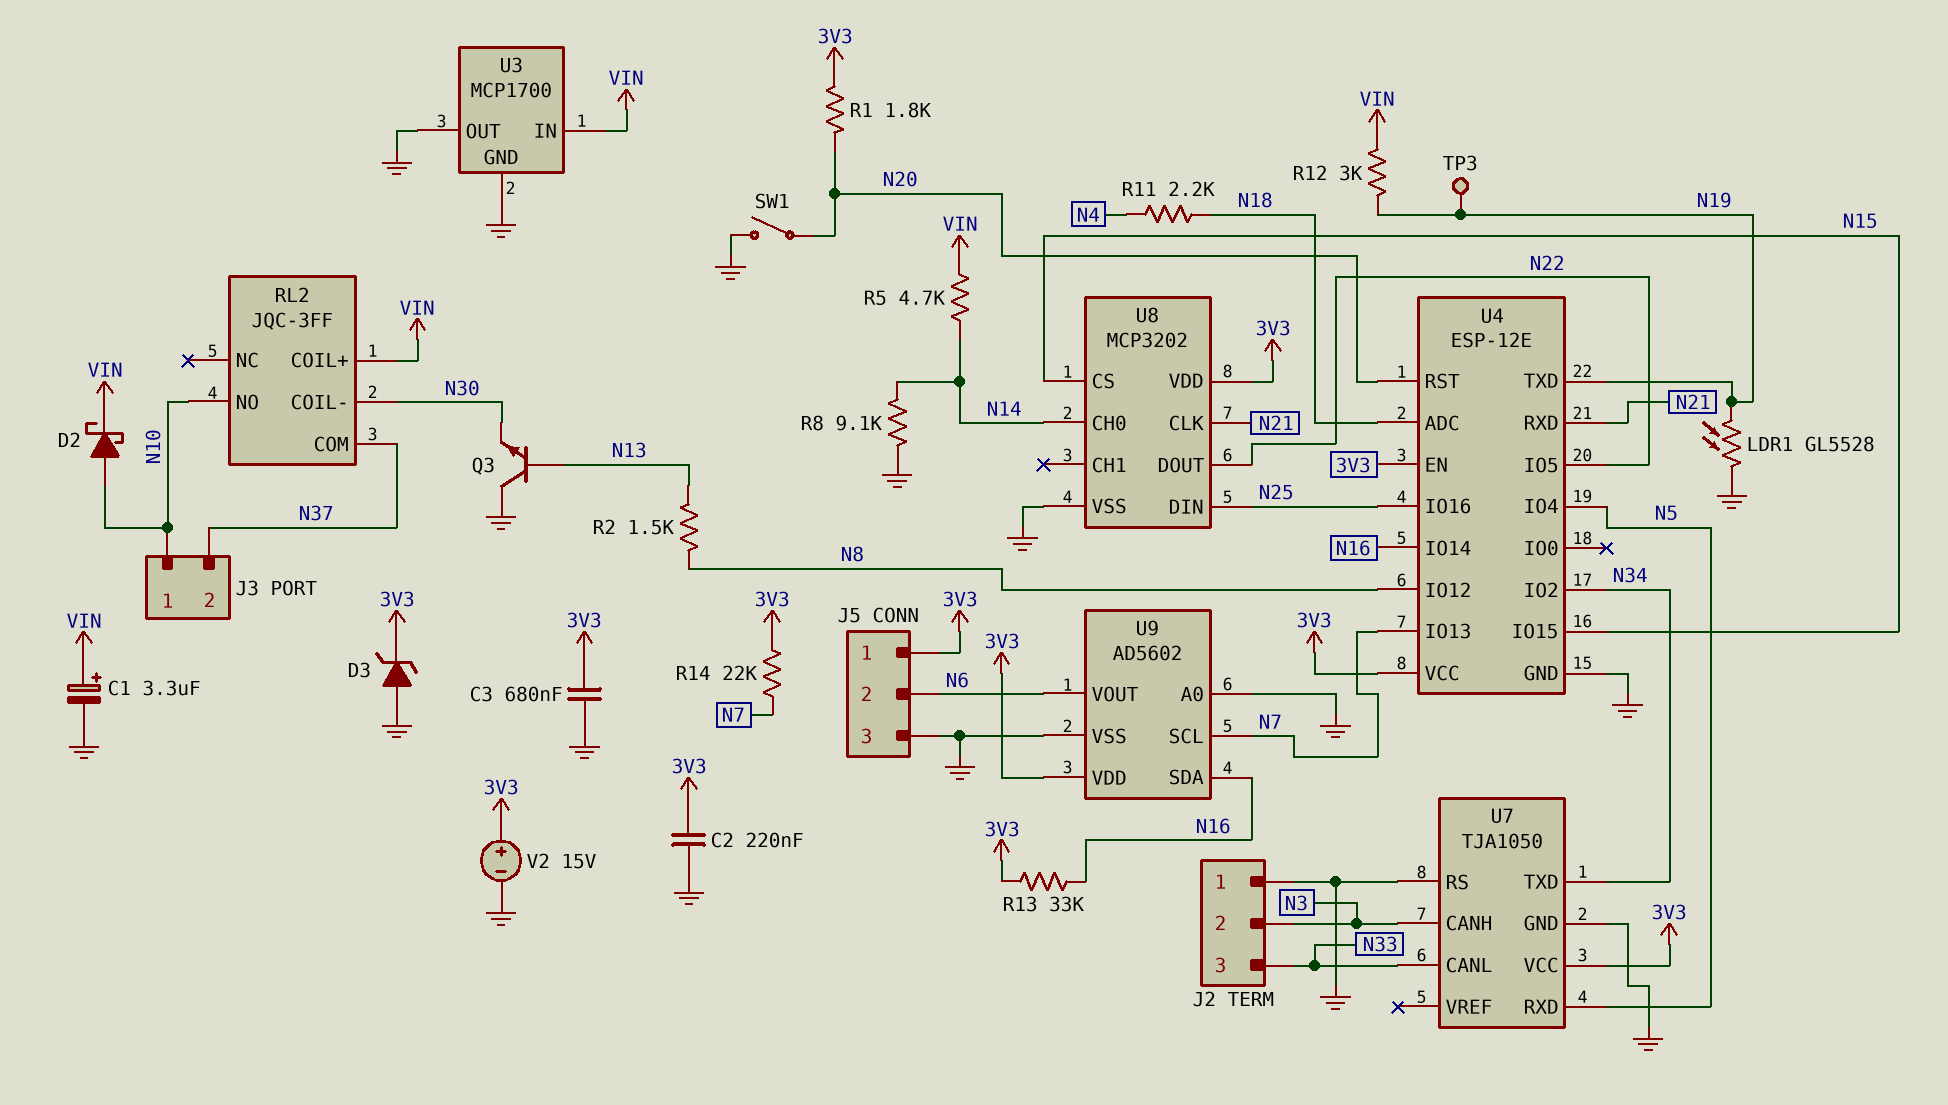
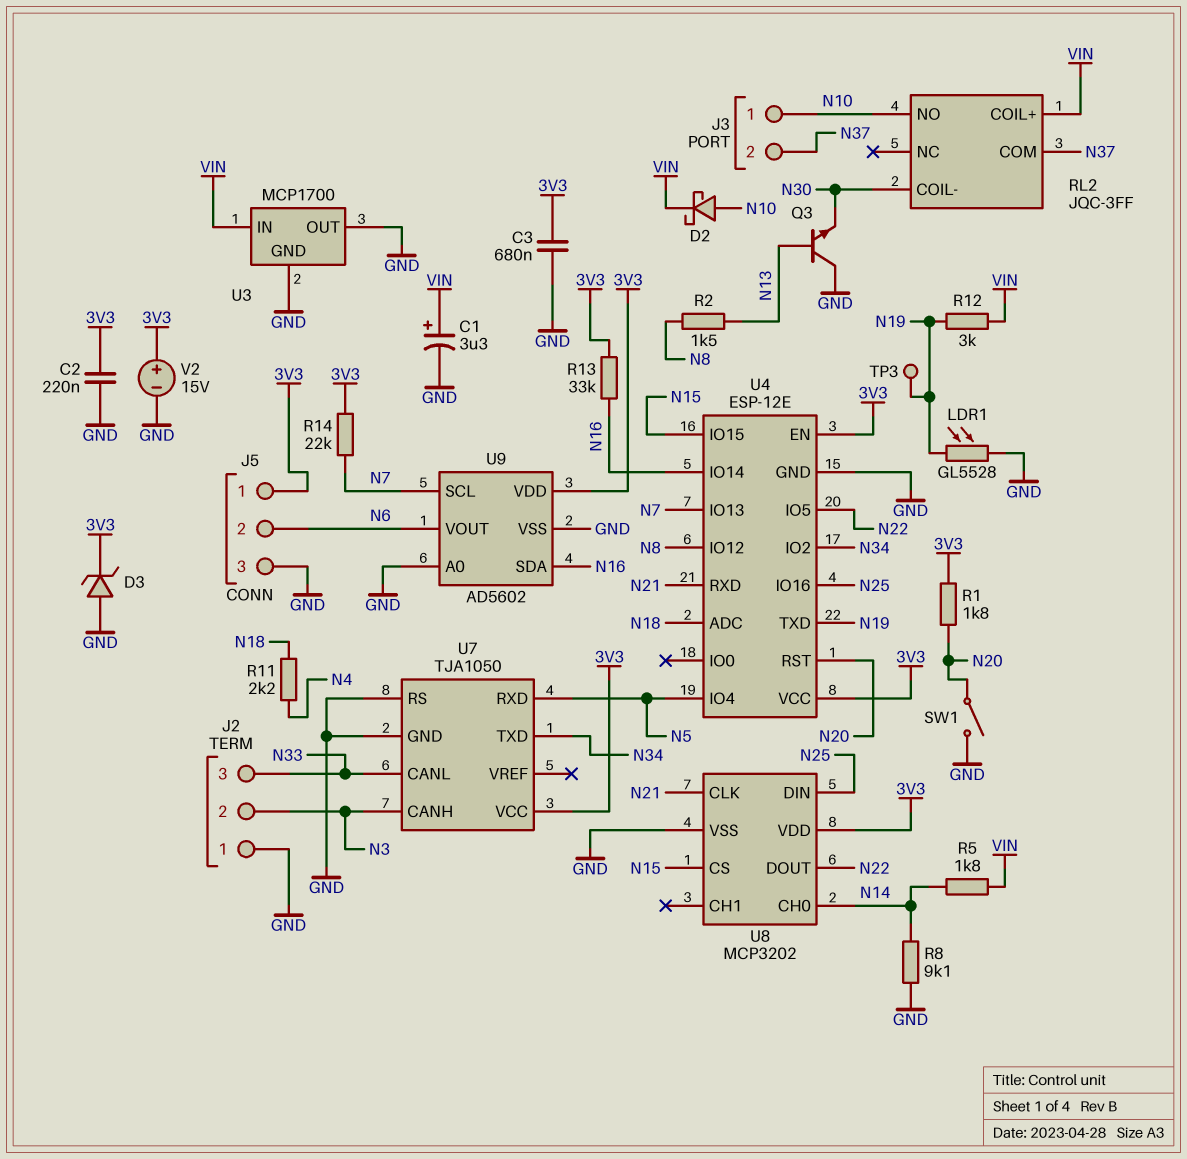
R5: 4.7k (N14, VIN) -> 1.8k (N14, VIN)

